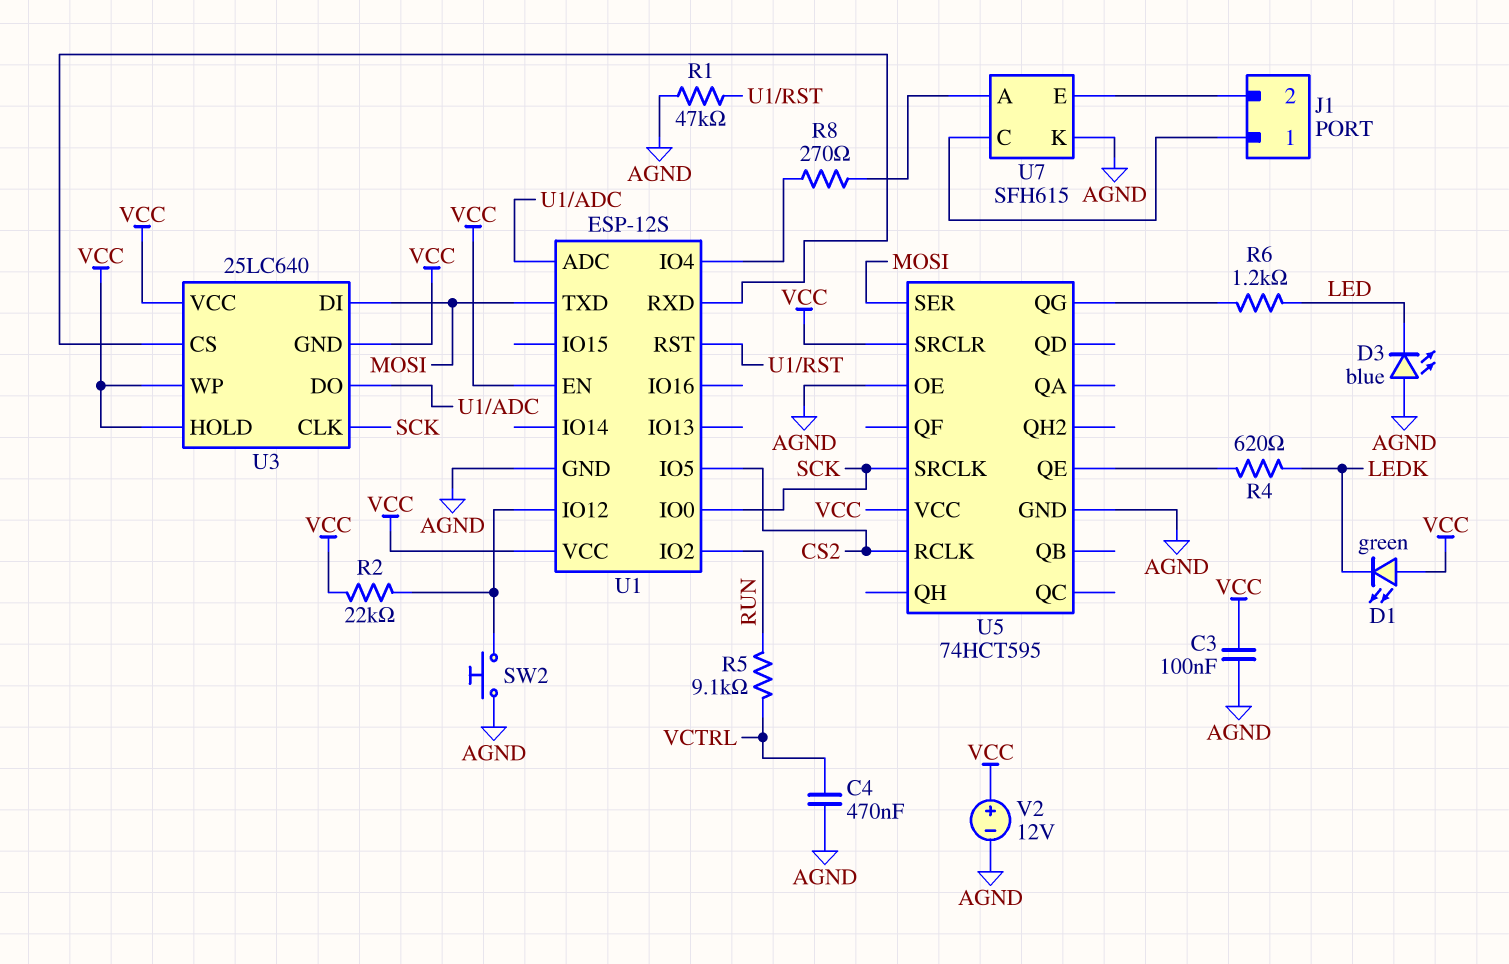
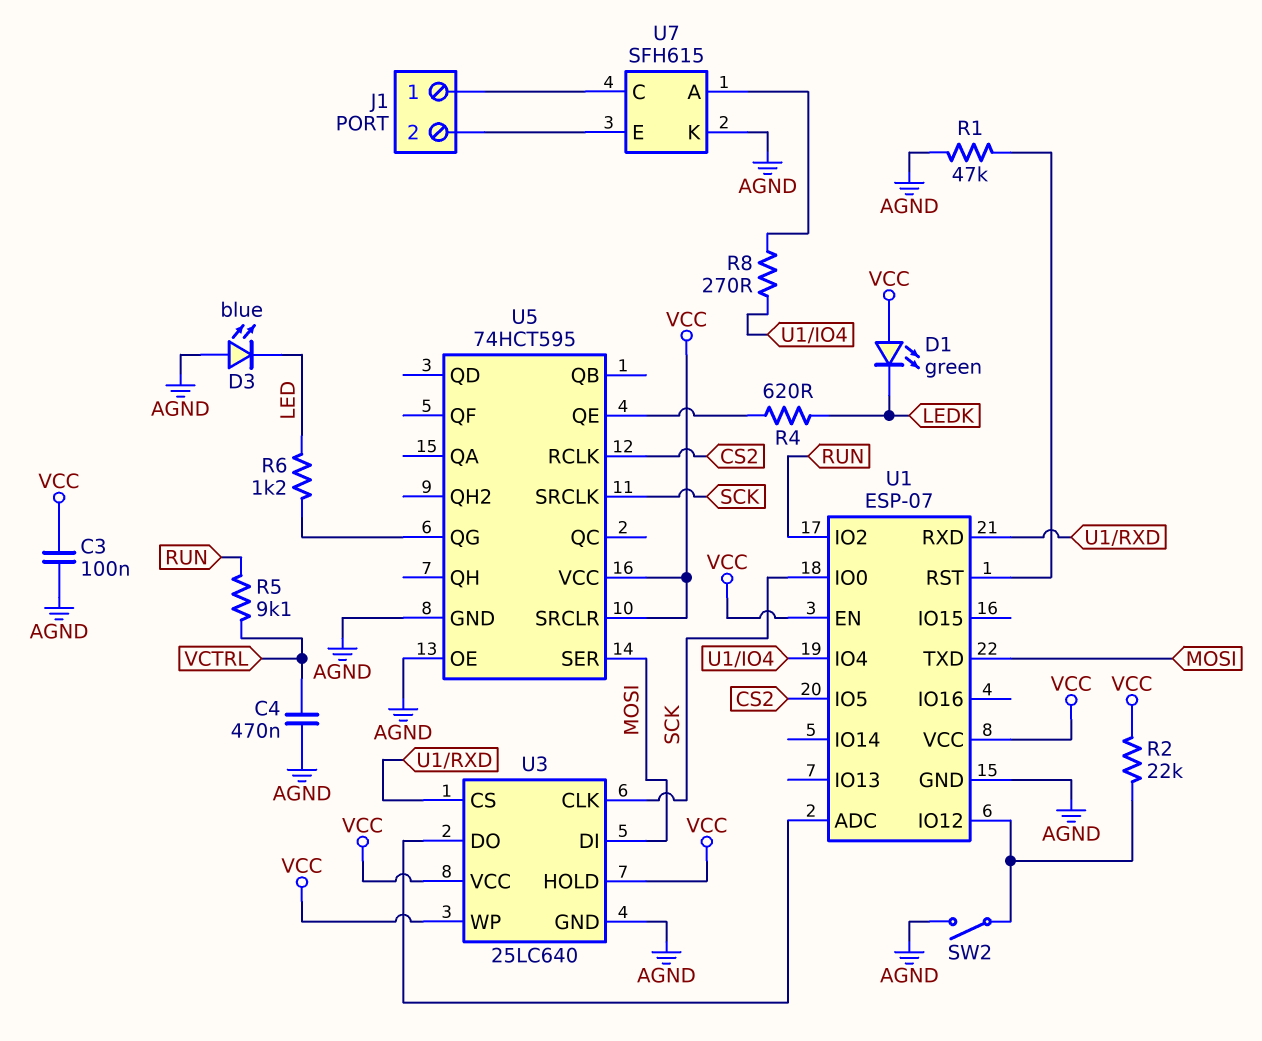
SW2: button (AGND, U1/IO12) -> switch (AGND, U1/IO12)
U1: ESP-12S -> ESP-07
U3 pin GND: VCC -> AGND
V2: 12V (plus VCC, minus AGND) -> none

